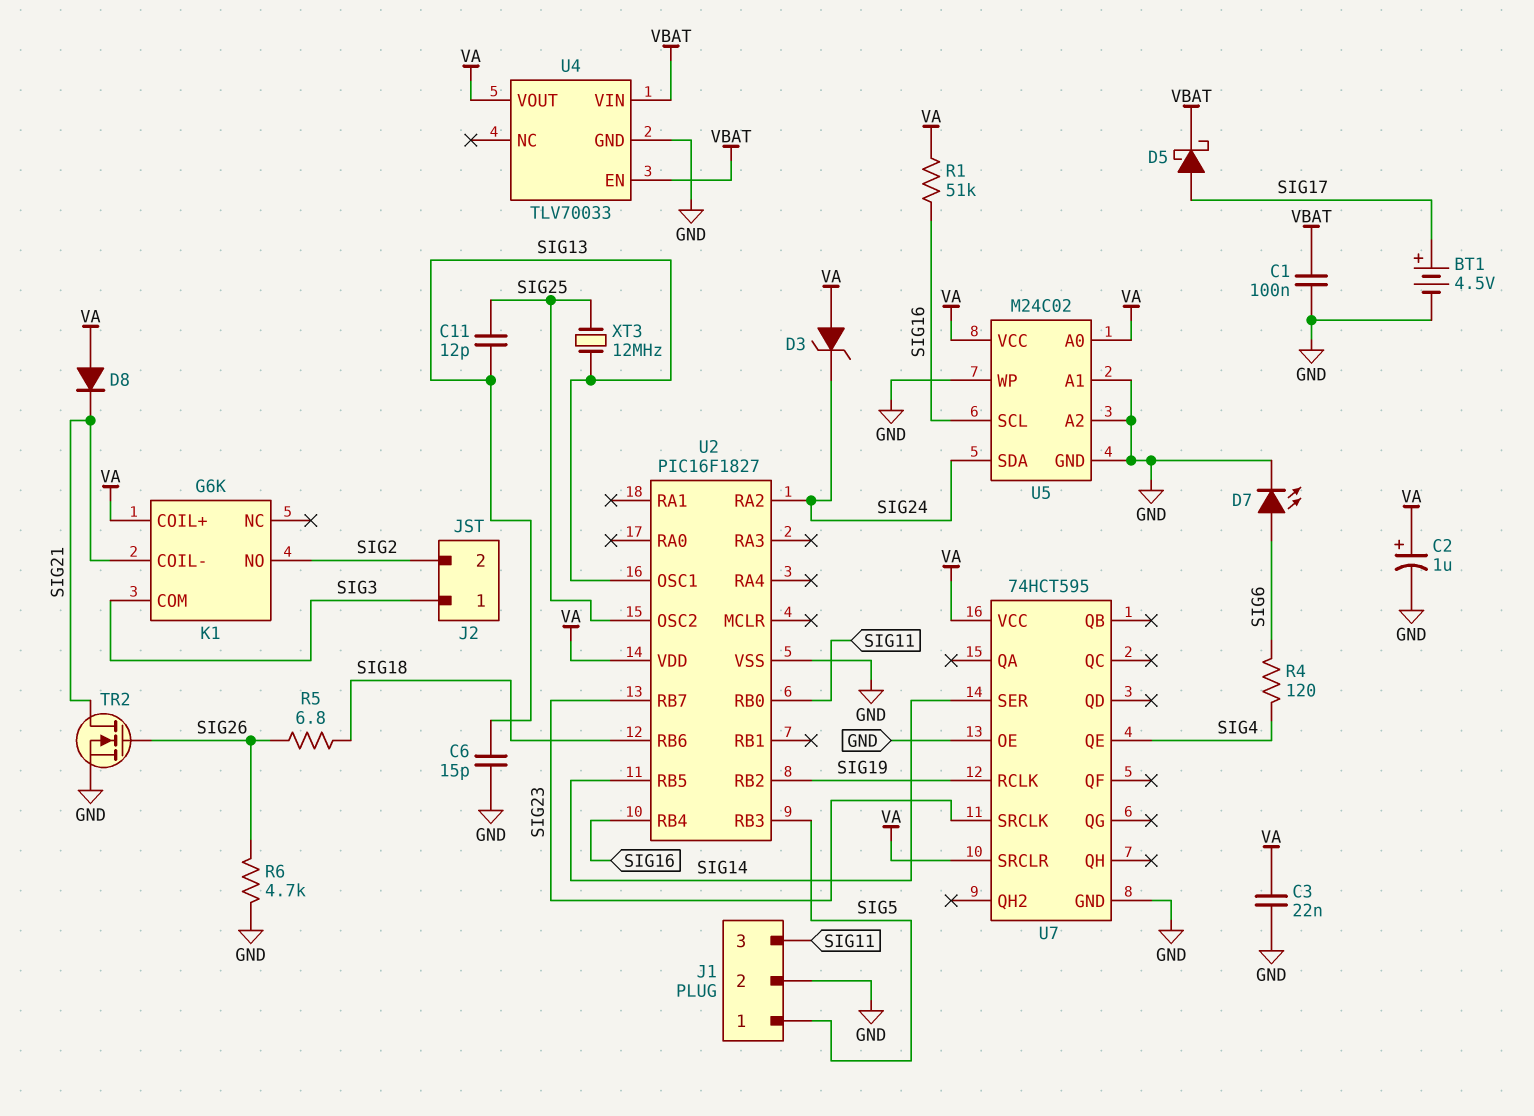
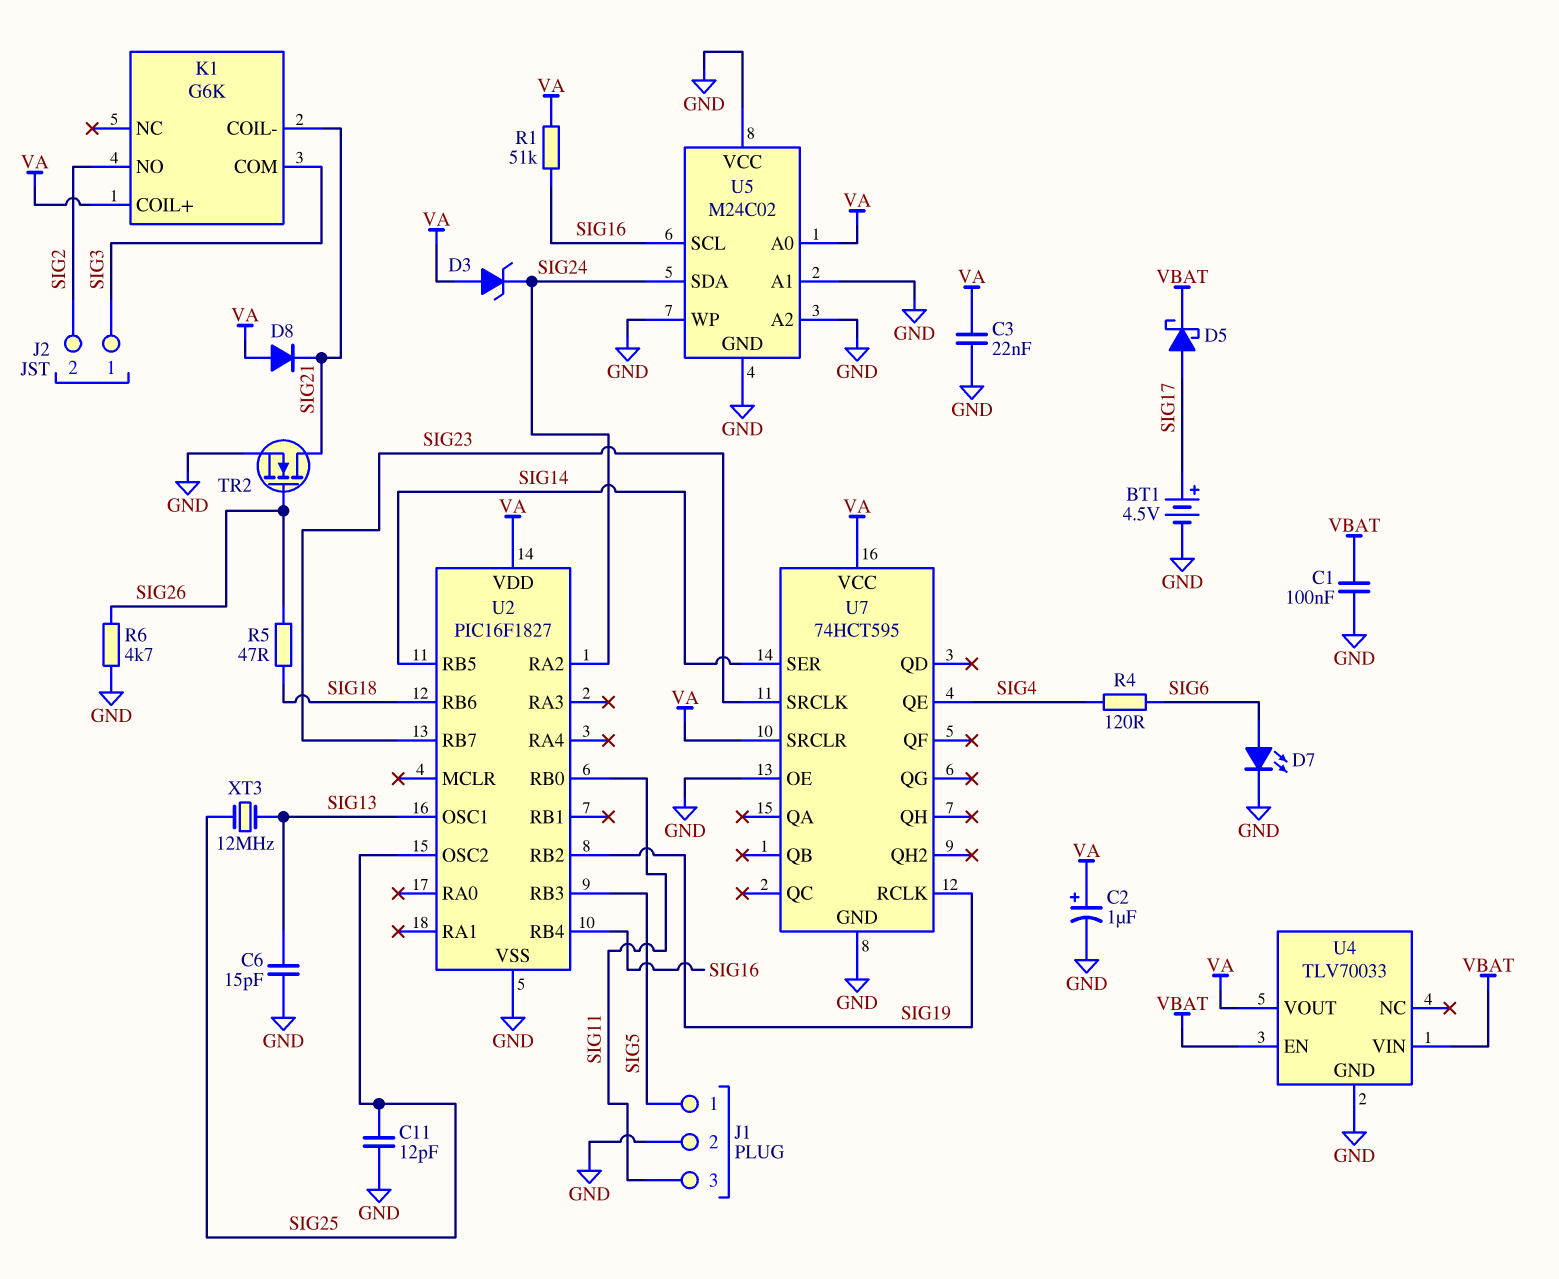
C11: 12pF (SIG13, SIG25) -> 12pF (GND, SIG25)
R5: 6.8 (SIG18, SIG26) -> 47 (SIG18, SIG26)
U5 pin VCC: VA -> GND

